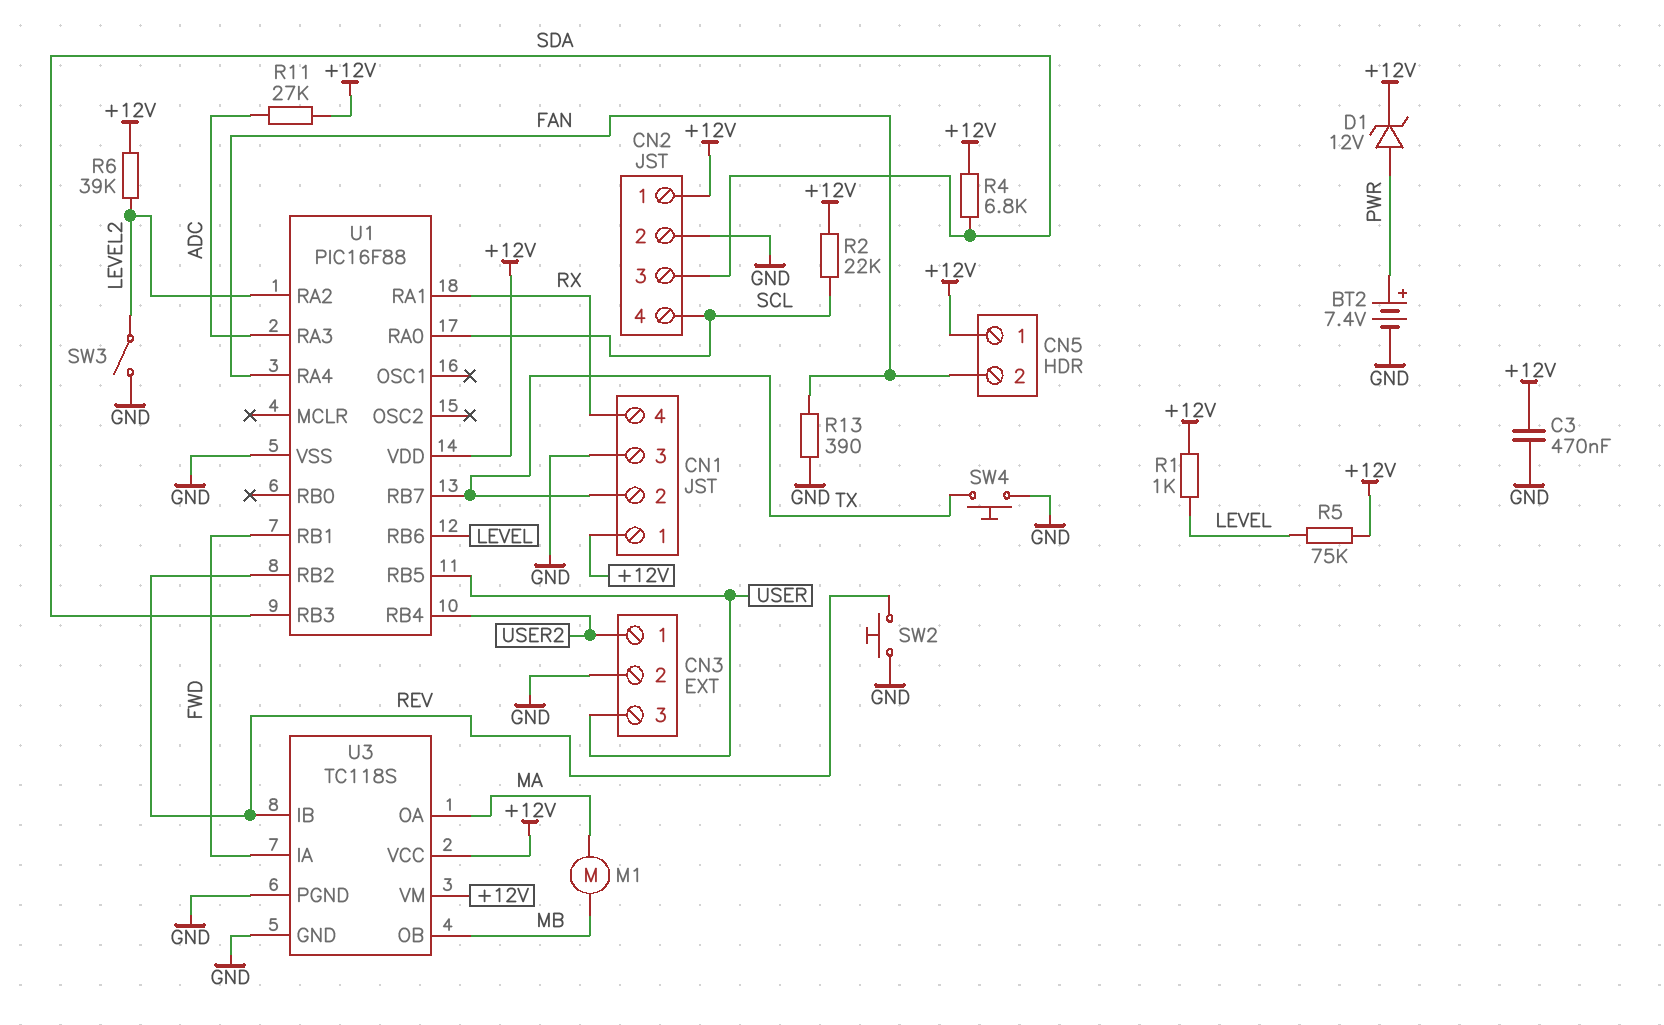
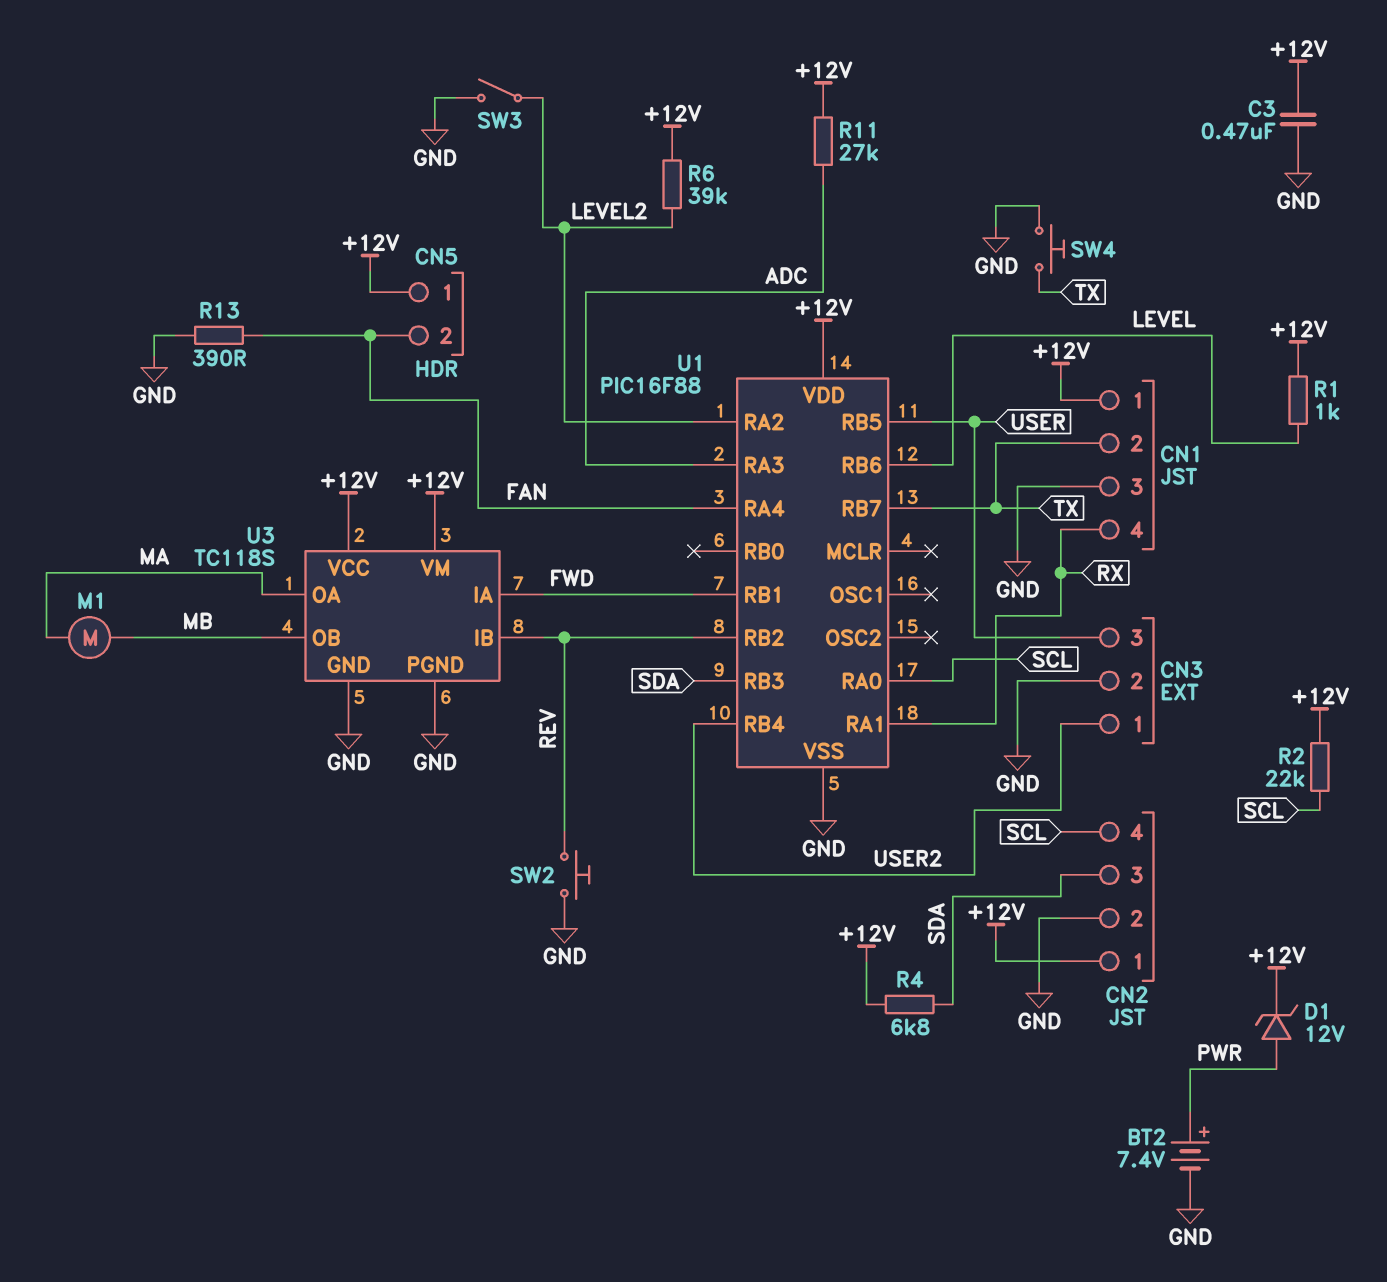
R5: 75k (+12V, LEVEL) -> none

